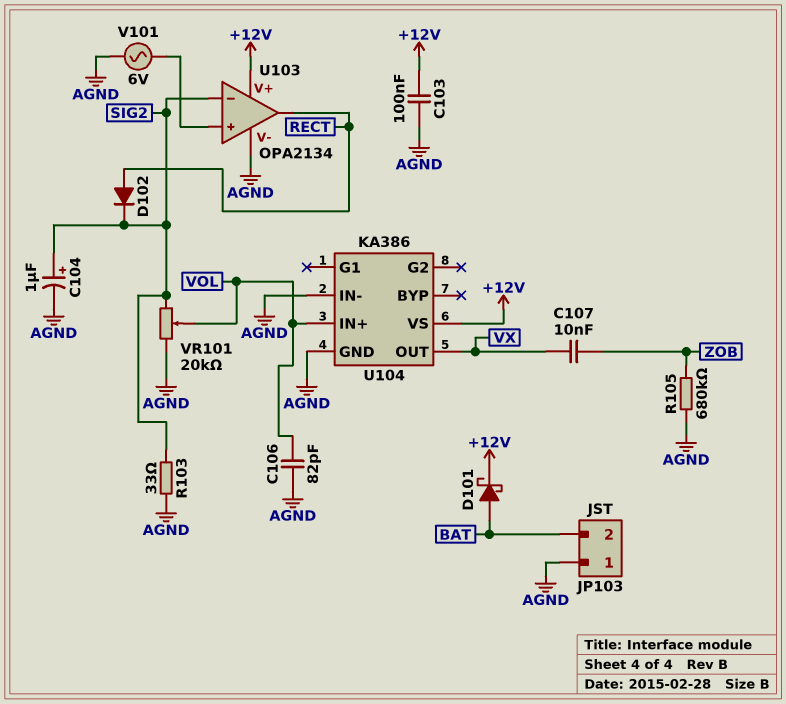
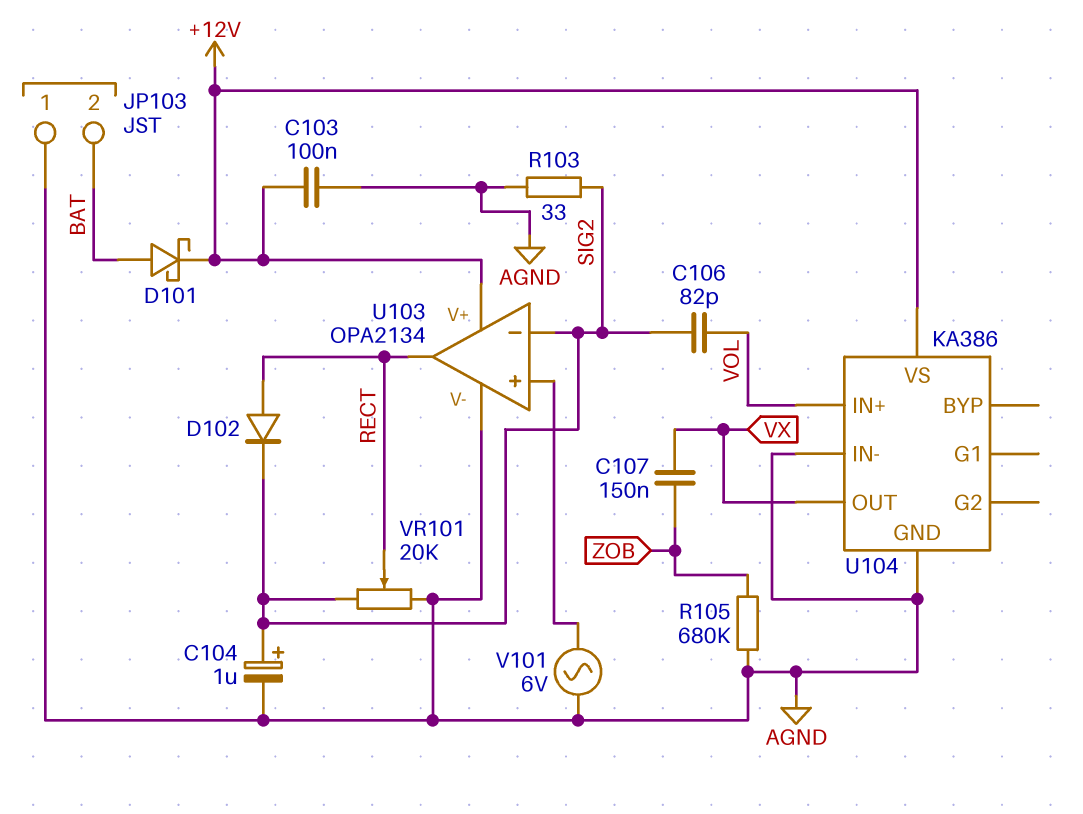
C106: 82pF (AGND, VOL) -> 82pF (SIG2, VOL)
C107: 10nF (VX, ZOB) -> 150nF (VX, ZOB)
VR101: 20k (AGND, SIG2, wiper VOL) -> 20k (AGND, SIG2, wiper RECT)

